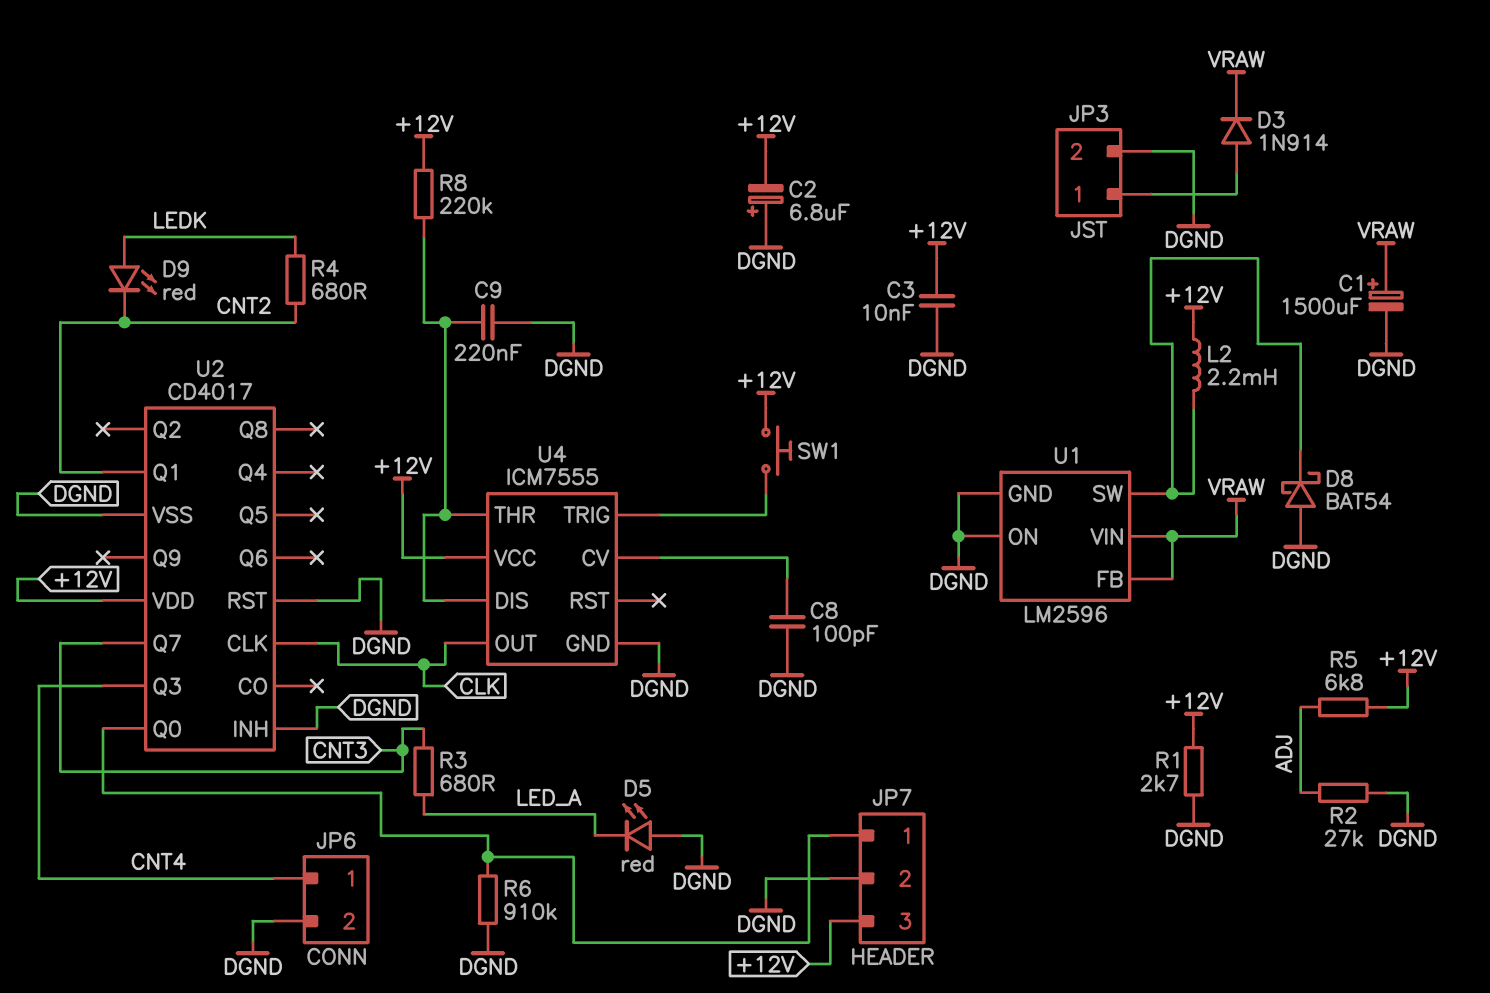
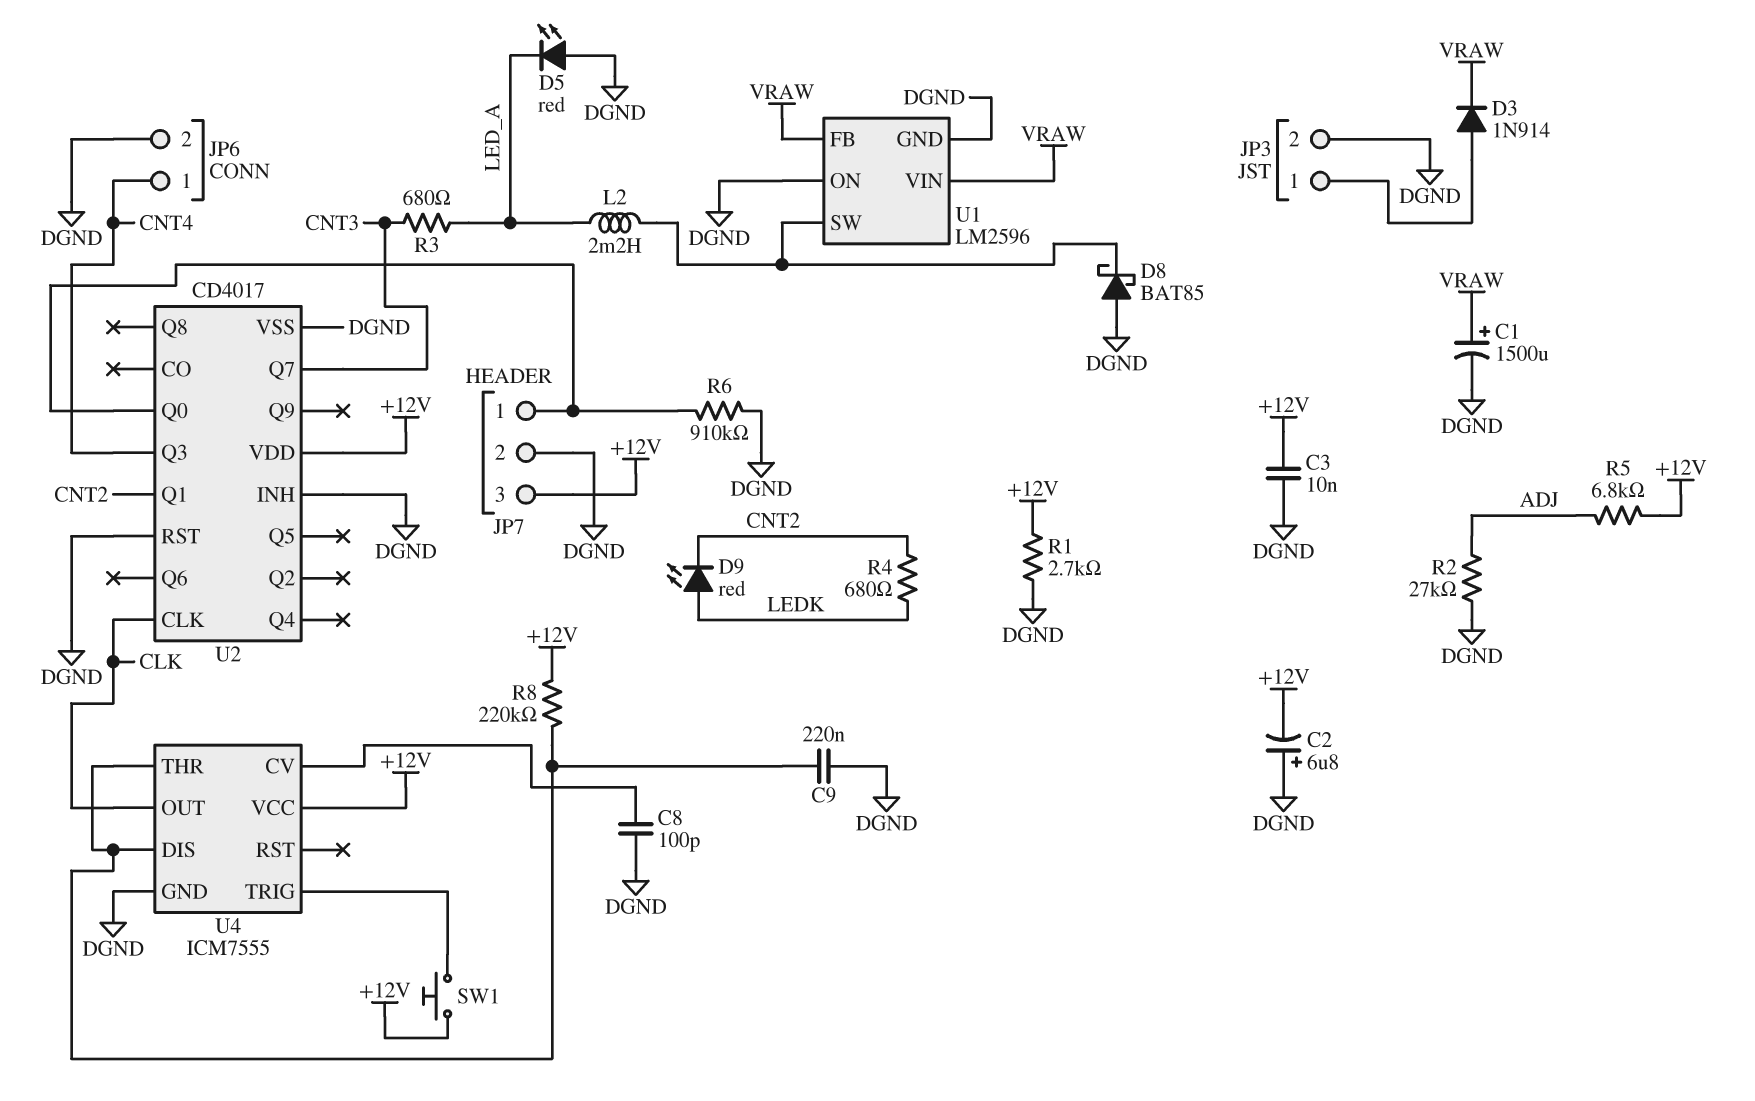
D8: schottky BAT54 (A DGND, K U1/SW) -> schottky BAT85 (A DGND, K U1/SW)
L2: 2.2mH (+12V, U1/SW) -> 2.2mH (LED_A, U1/SW)

